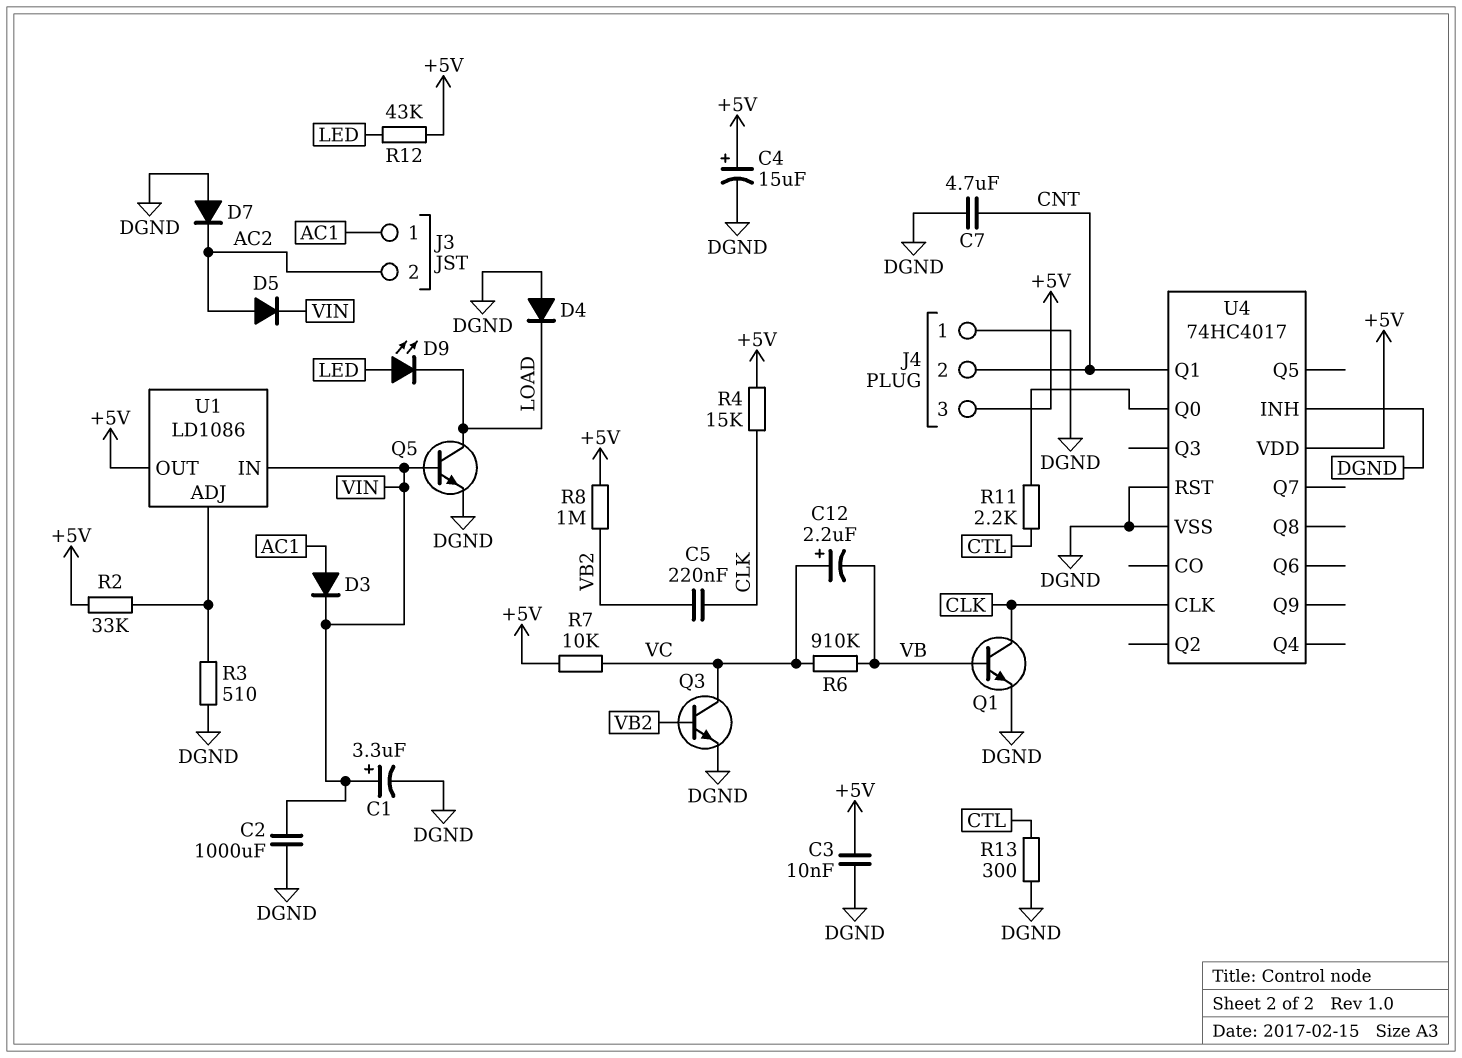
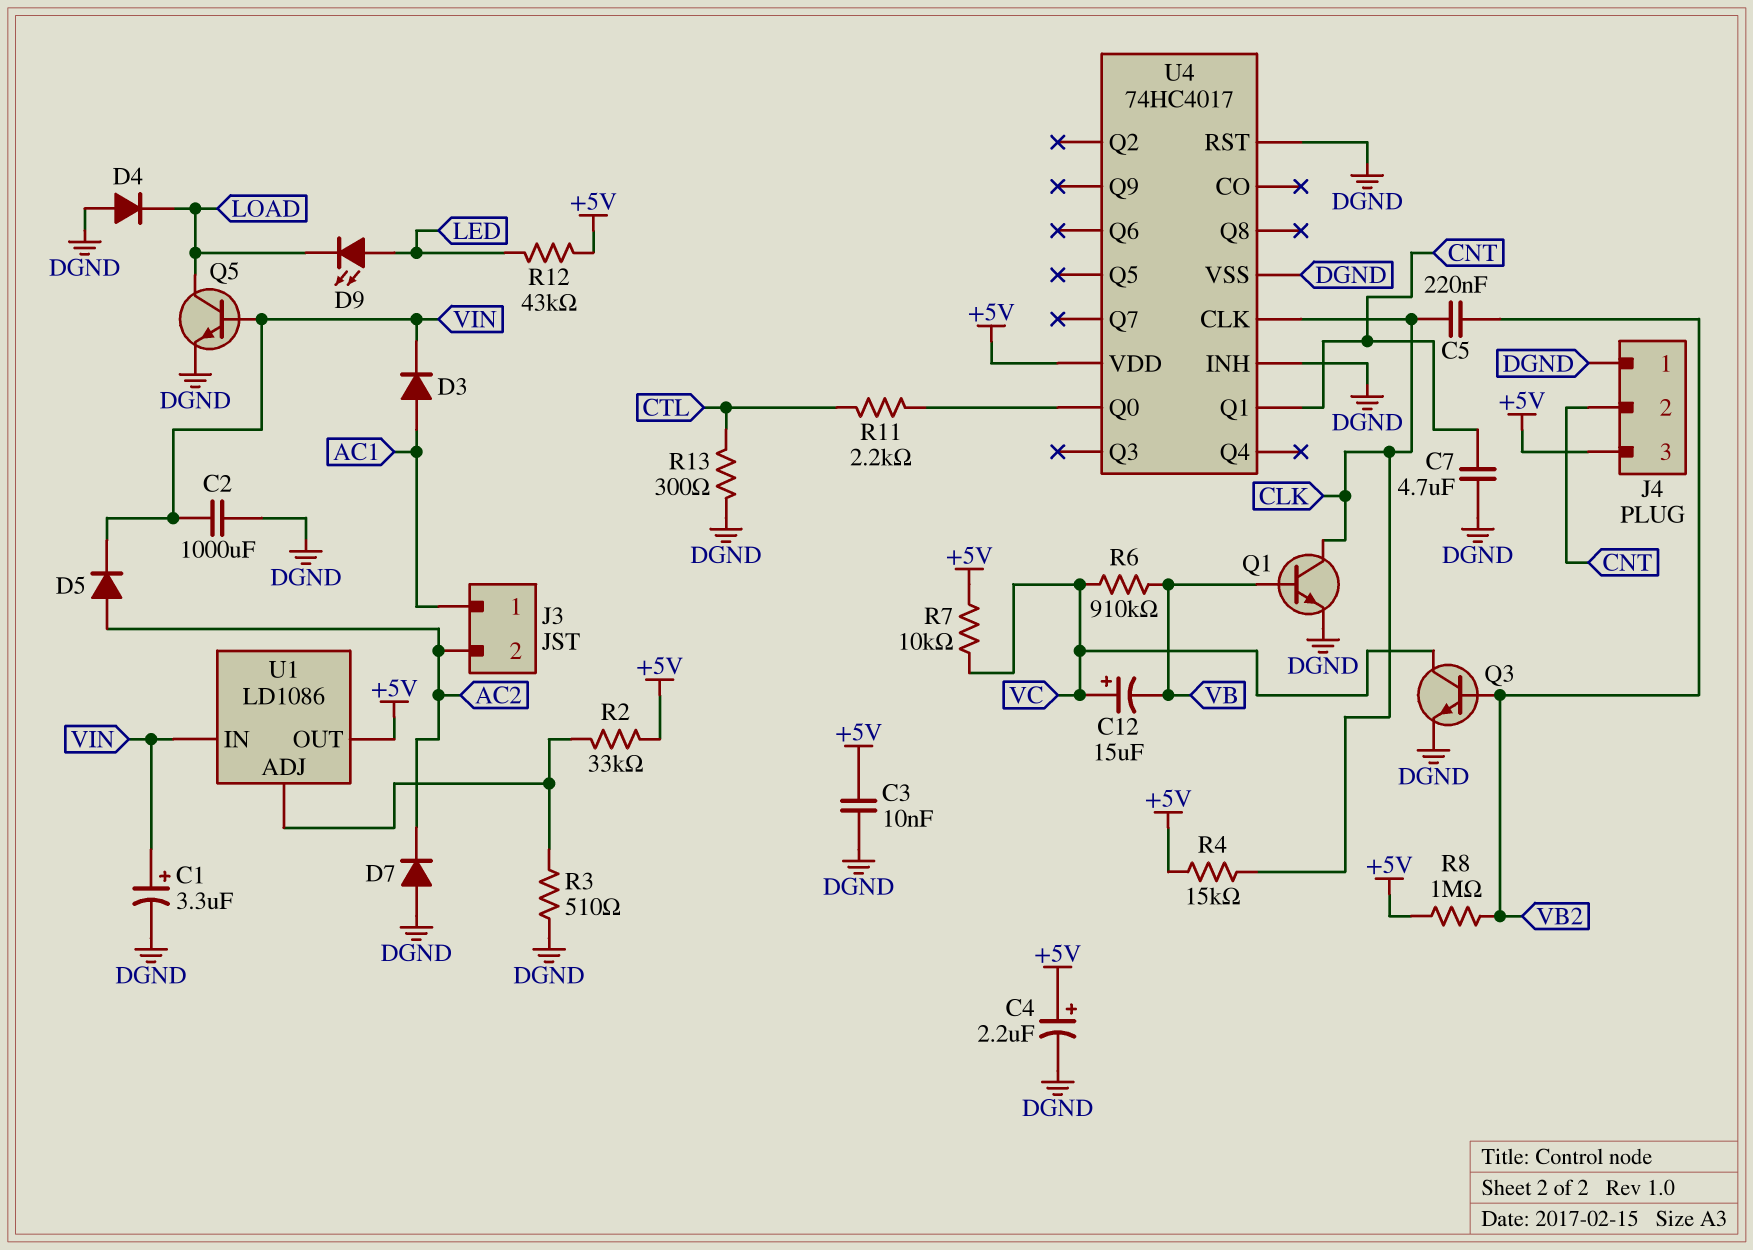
C4: 15uF (plus +5V, minus DGND) -> 2.2uF (plus +5V, minus DGND)
C12: 2.2uF (plus VC, minus VB) -> 15uF (plus VC, minus VB)

